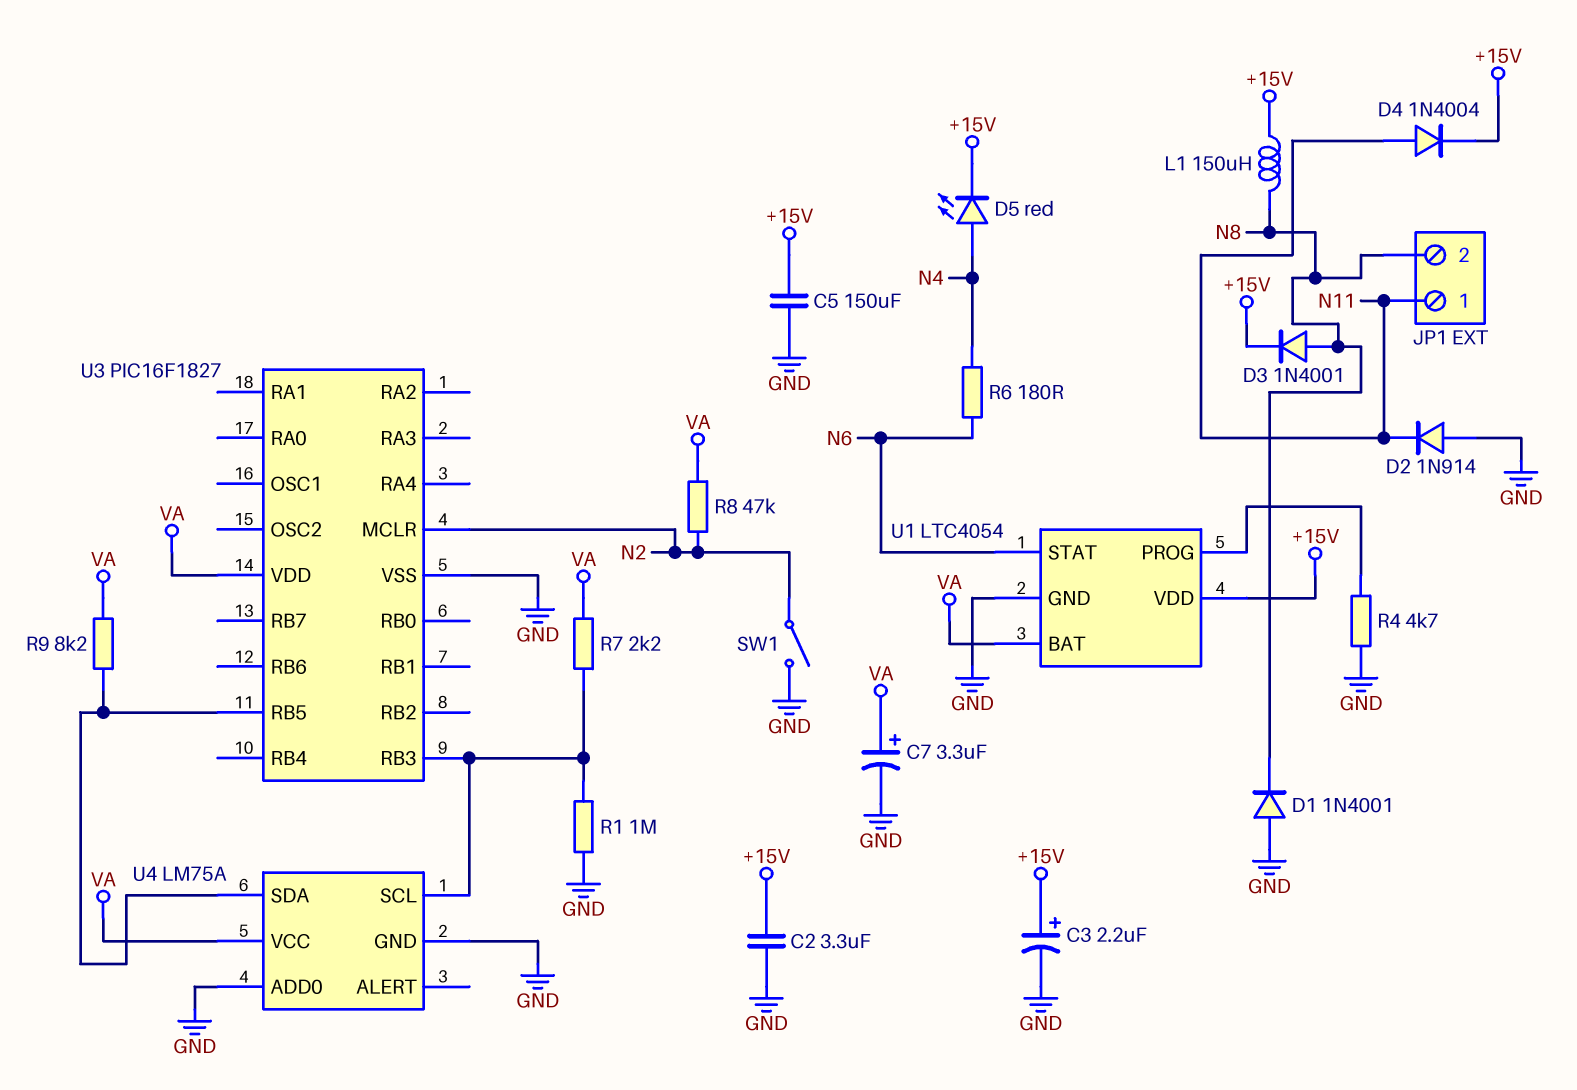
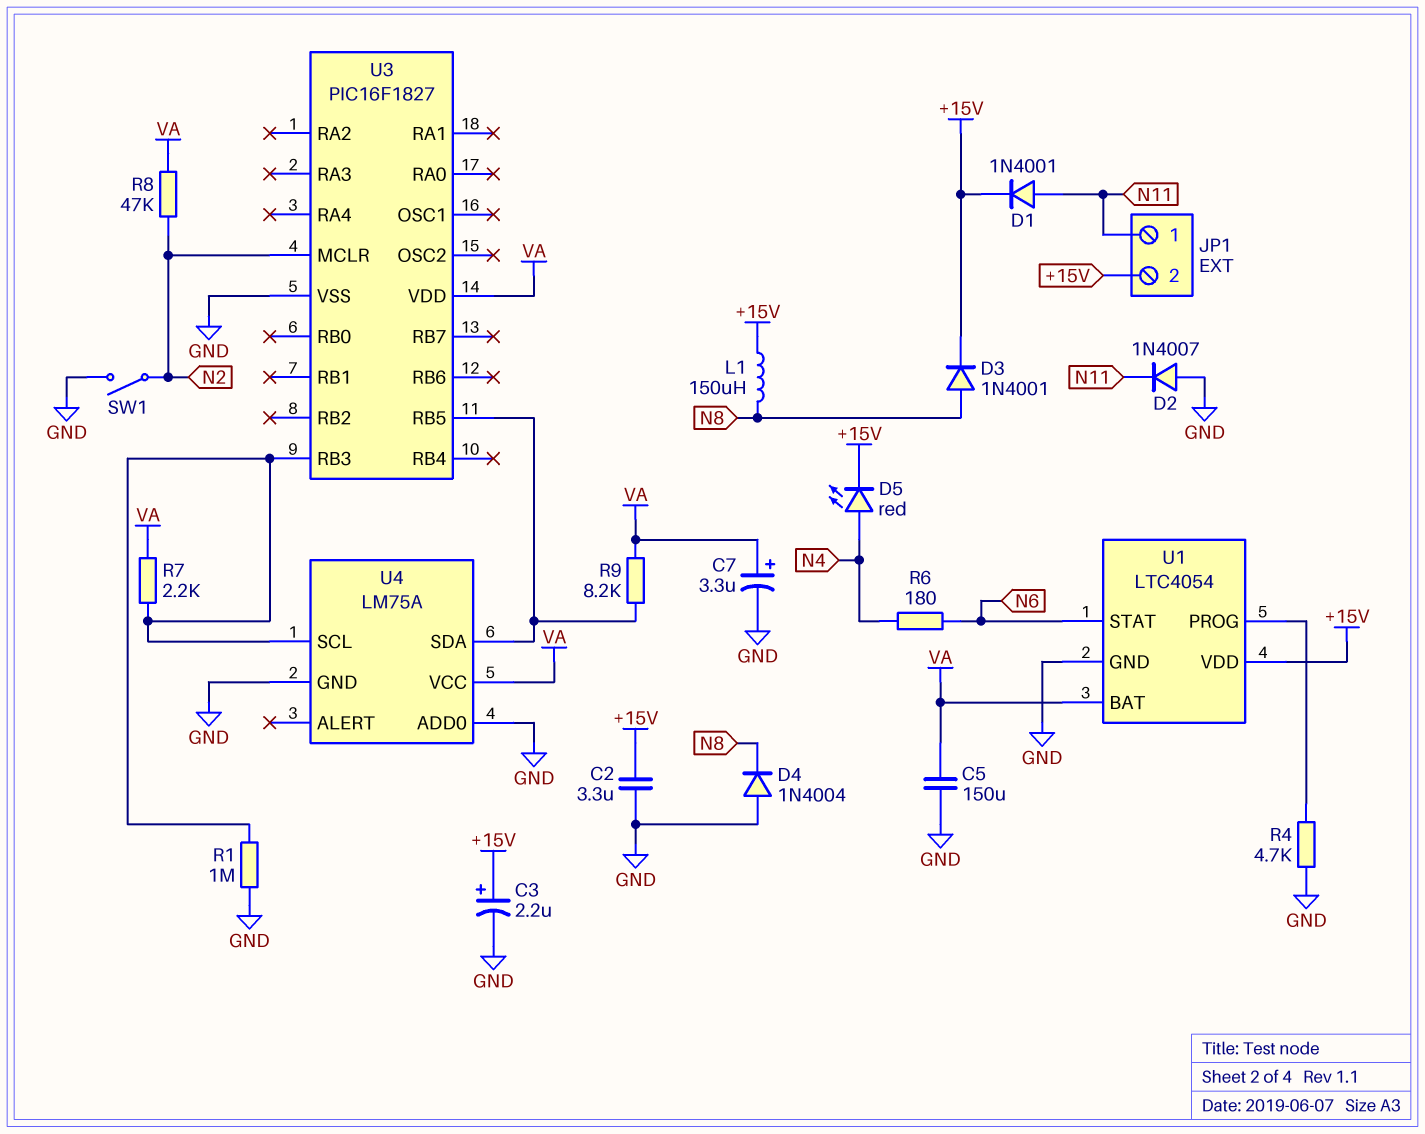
C5: 150uF (+15V, GND) -> 150uF (GND, VA)
D1: diode 1N4001 (A GND, K N8) -> diode 1N4001 (A N11, K +15V)
D2: diode 1N914 (A GND, K N11) -> diode 1N4007 (A GND, K N11)
D4: diode 1N4004 (A N11, K +15V) -> diode 1N4004 (A GND, K N8)
JP1 pin 2: N8 -> +15V

